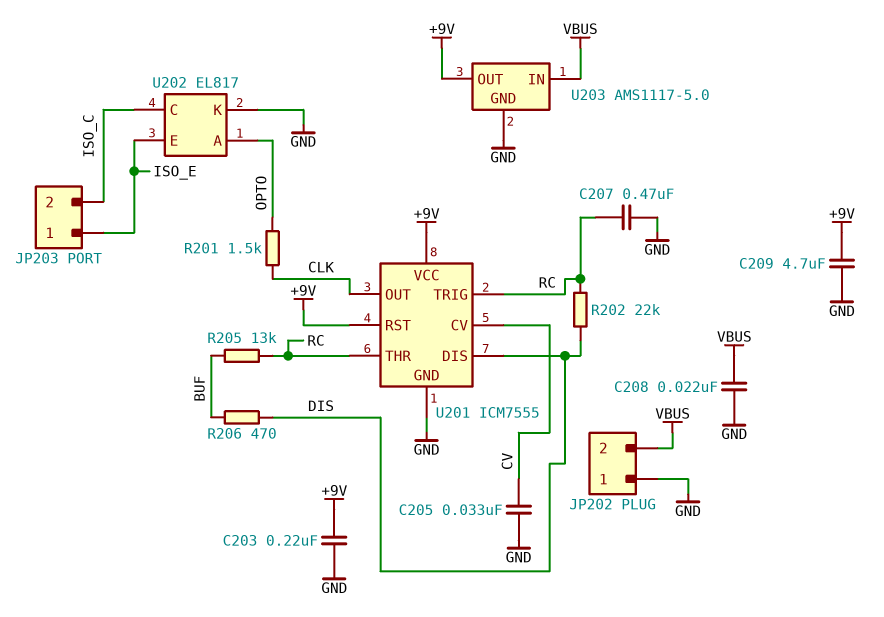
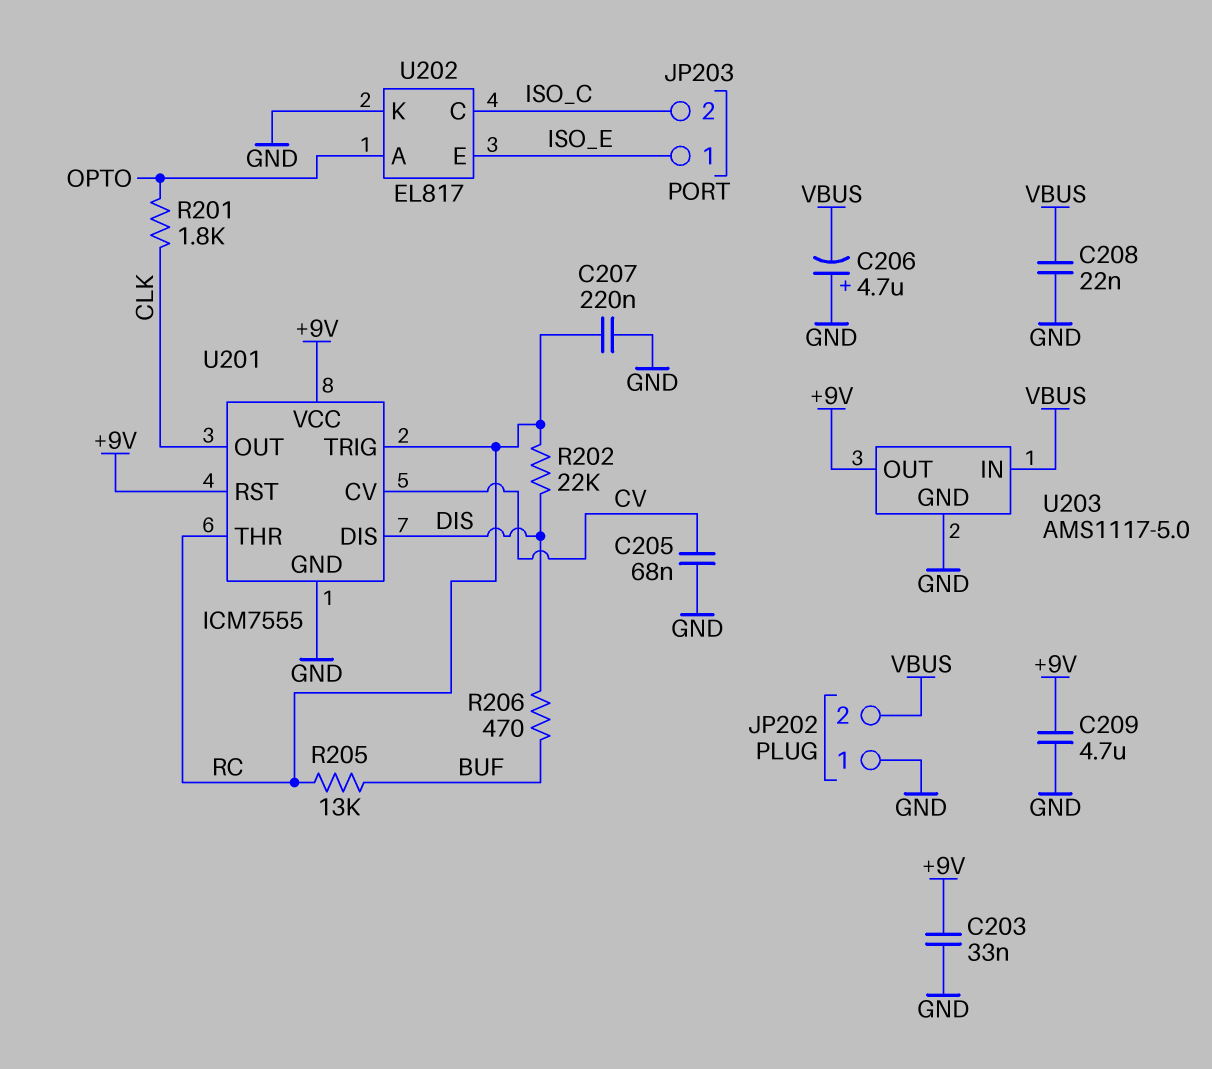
C203: 220nF (+9V, GND) -> 33nF (+9V, GND)
C205: 33nF (CV, GND) -> 68nF (CV, GND)
C206: none -> 4.7uF (plus GND, minus VBUS)
C207: 470nF (GND, RC) -> 220nF (GND, RC)
R201: 1.5k (CLK, OPTO) -> 1.8k (CLK, OPTO)

